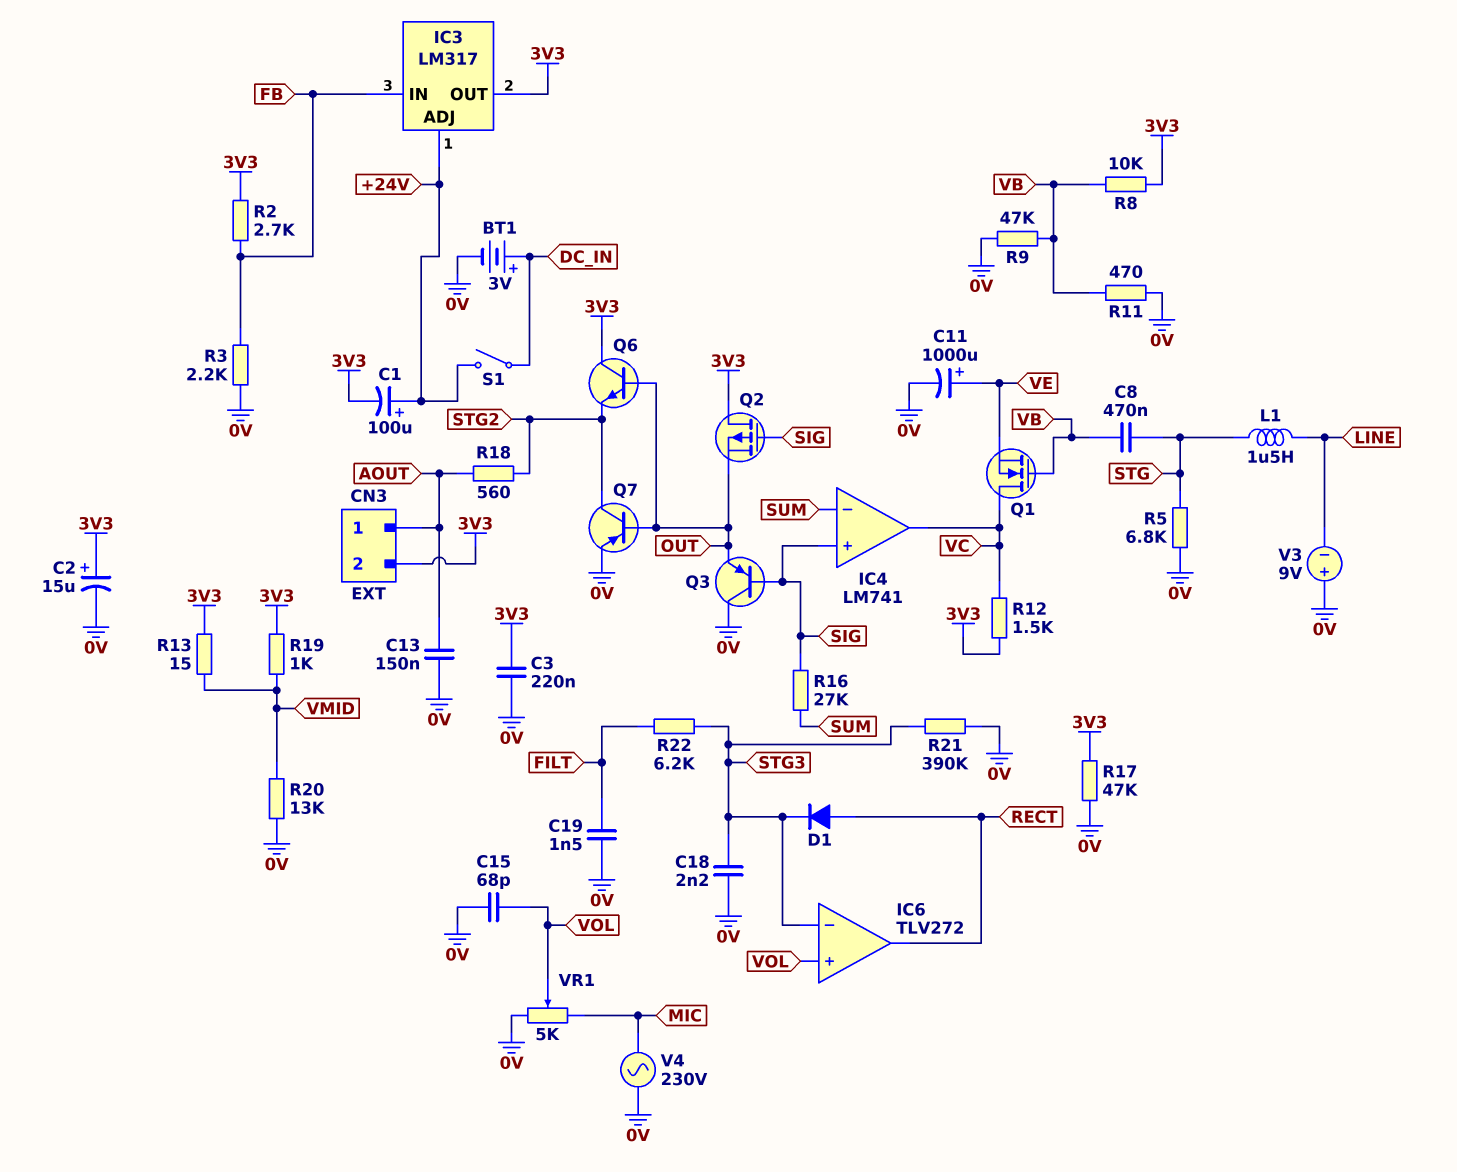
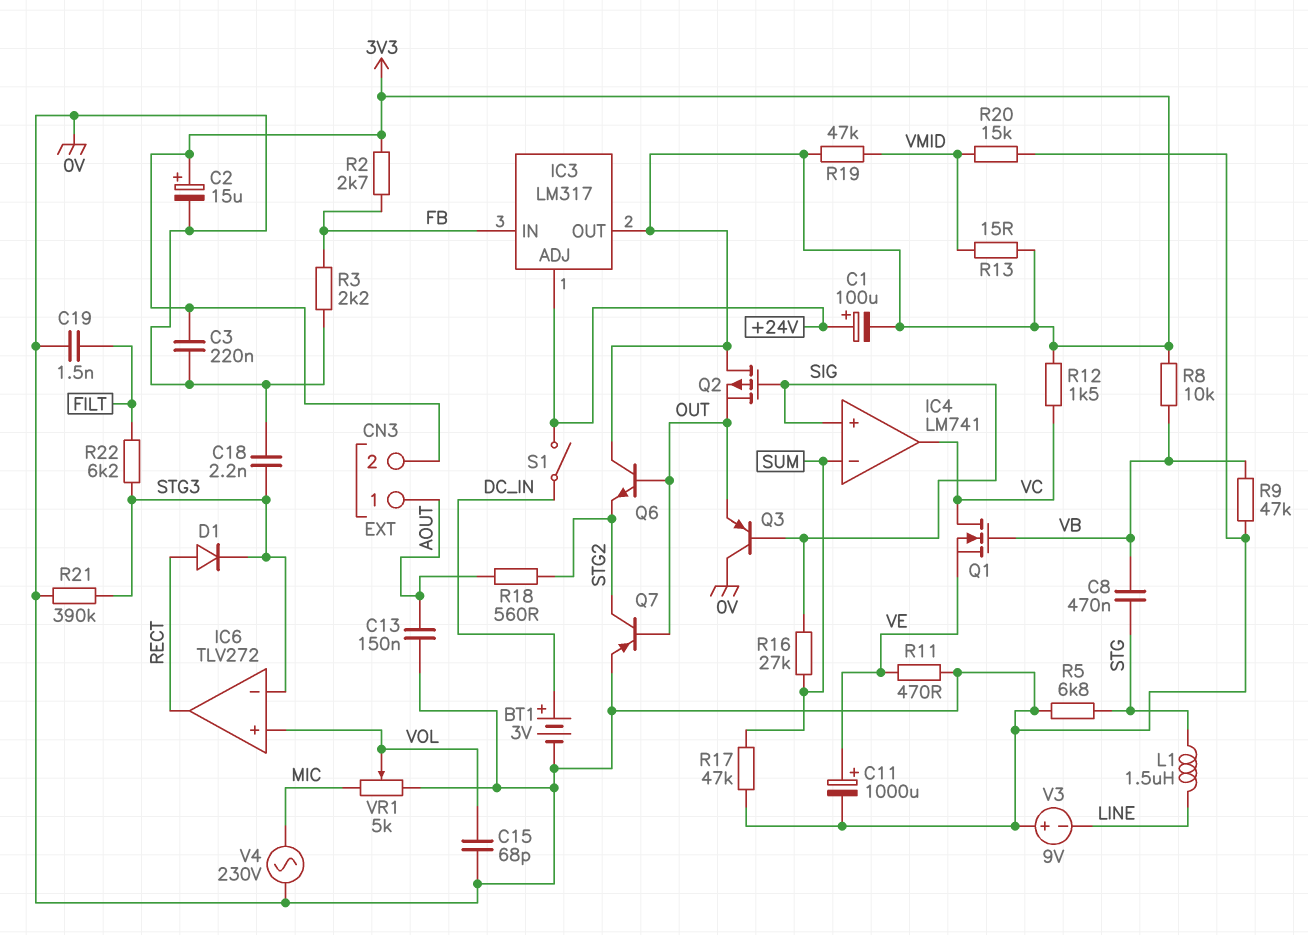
R11: 470 (0V, VB) -> 470 (0V, VE)
R17: 47k (0V, 3V3) -> 47k (0V, SUM)
R19: 1k (3V3, VMID) -> 47k (3V3, VMID)
R20: 13k (0V, VMID) -> 15k (0V, VMID)

